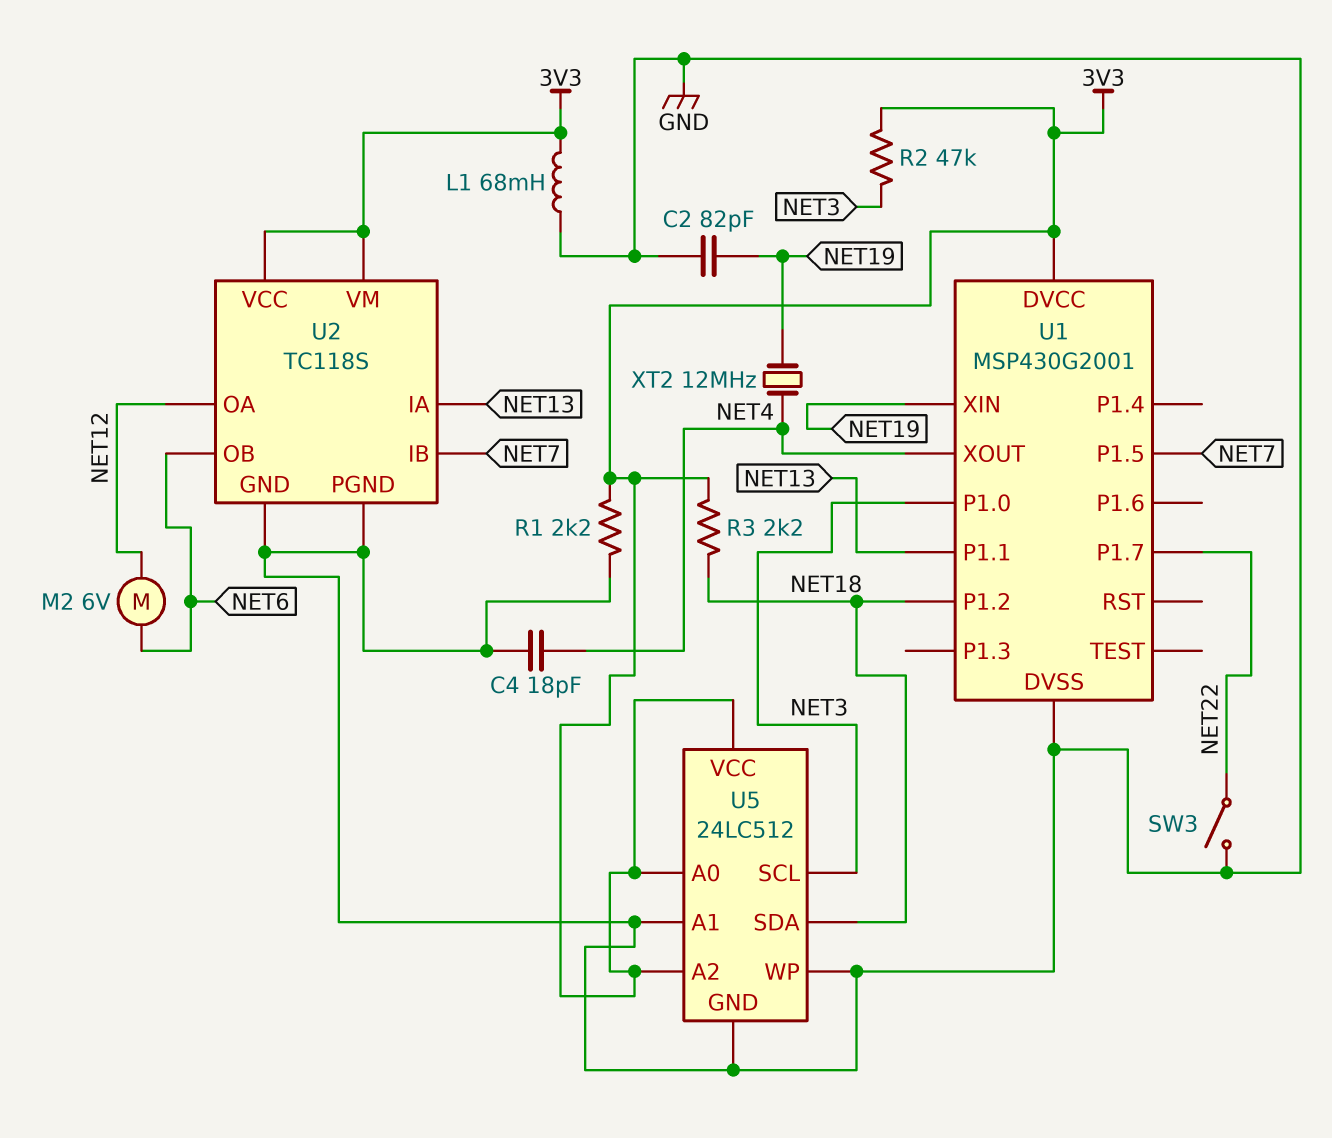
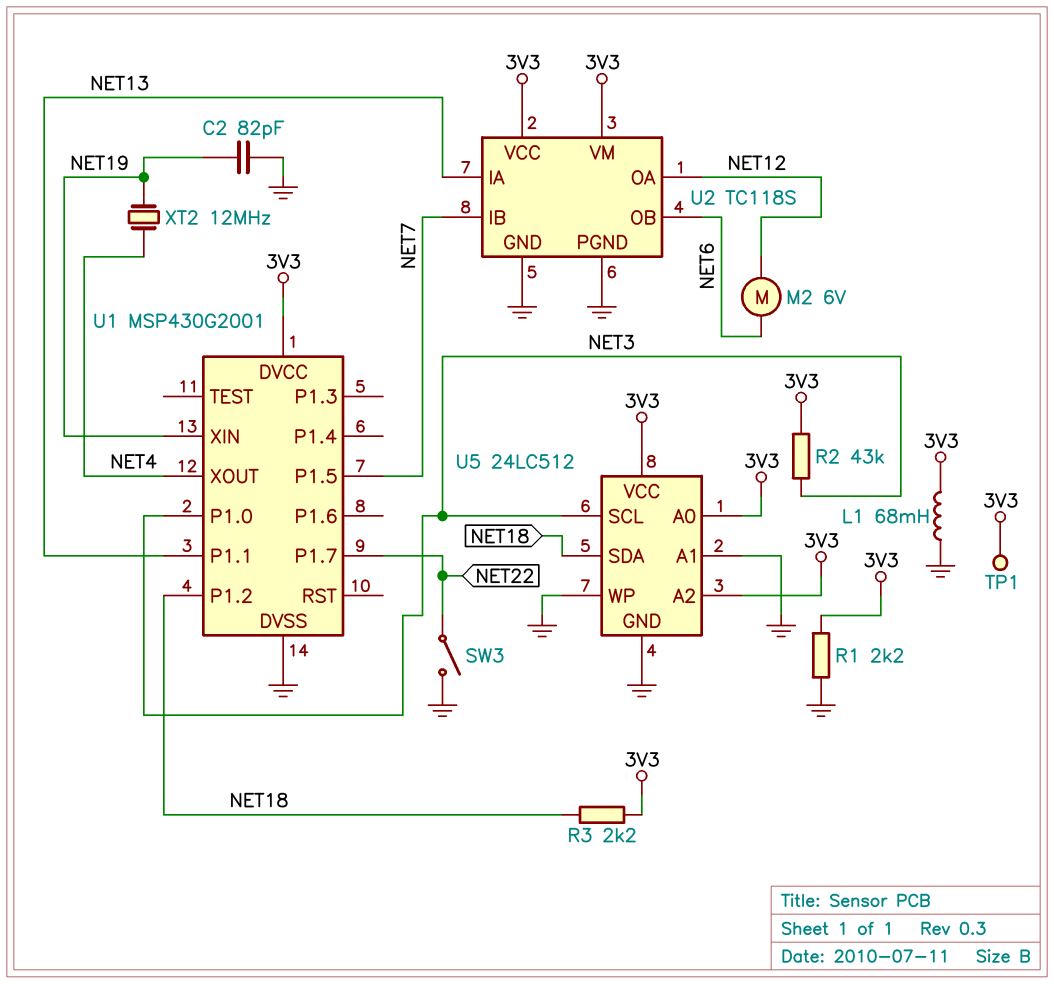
C4: 18pF (GND, NET4) -> none
R2: 47k (3V3, NET3) -> 43k (3V3, NET3)
TP1: none -> test point (3V3)

